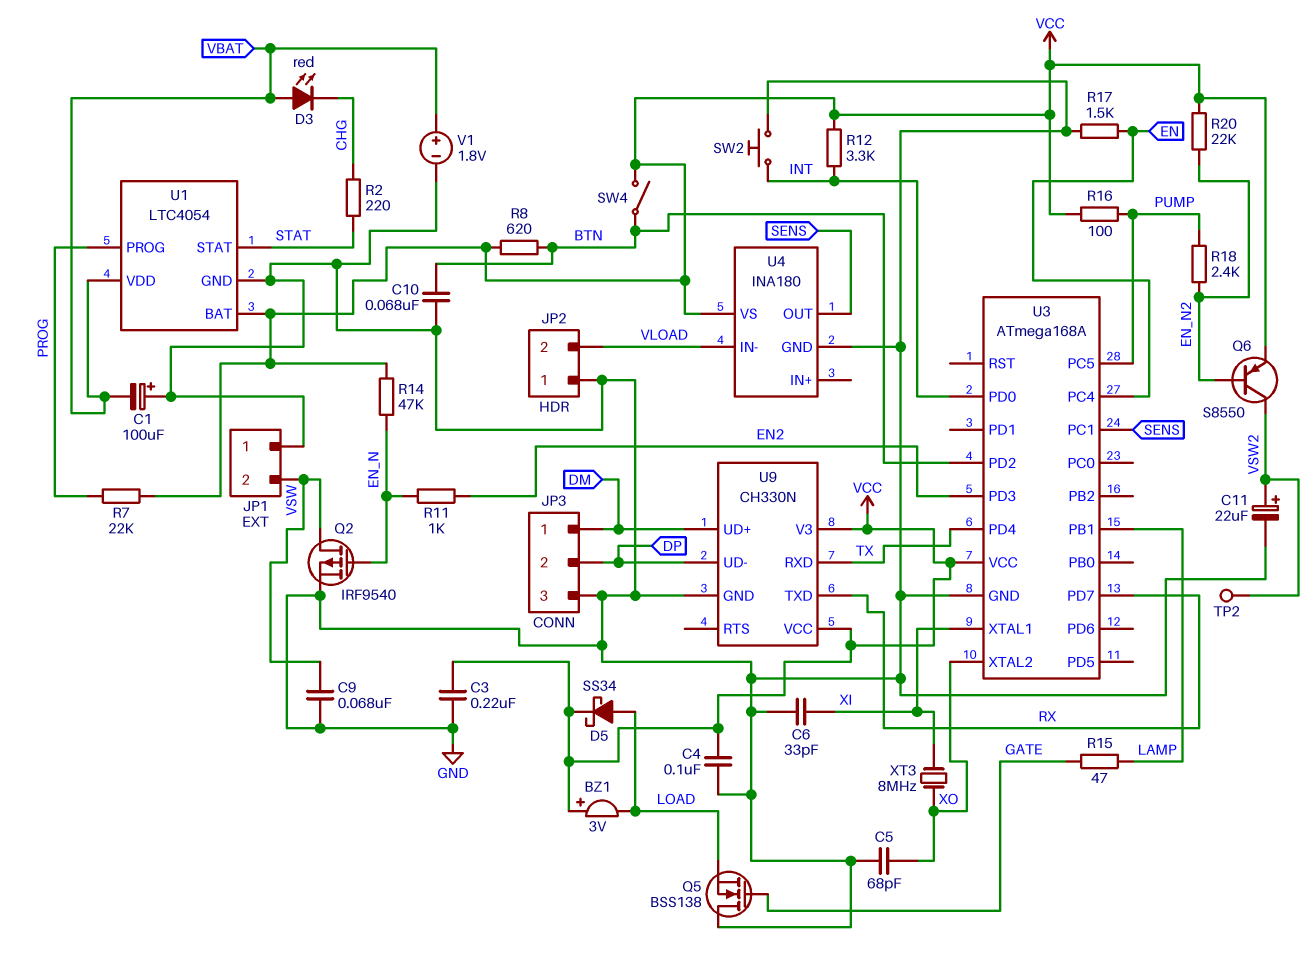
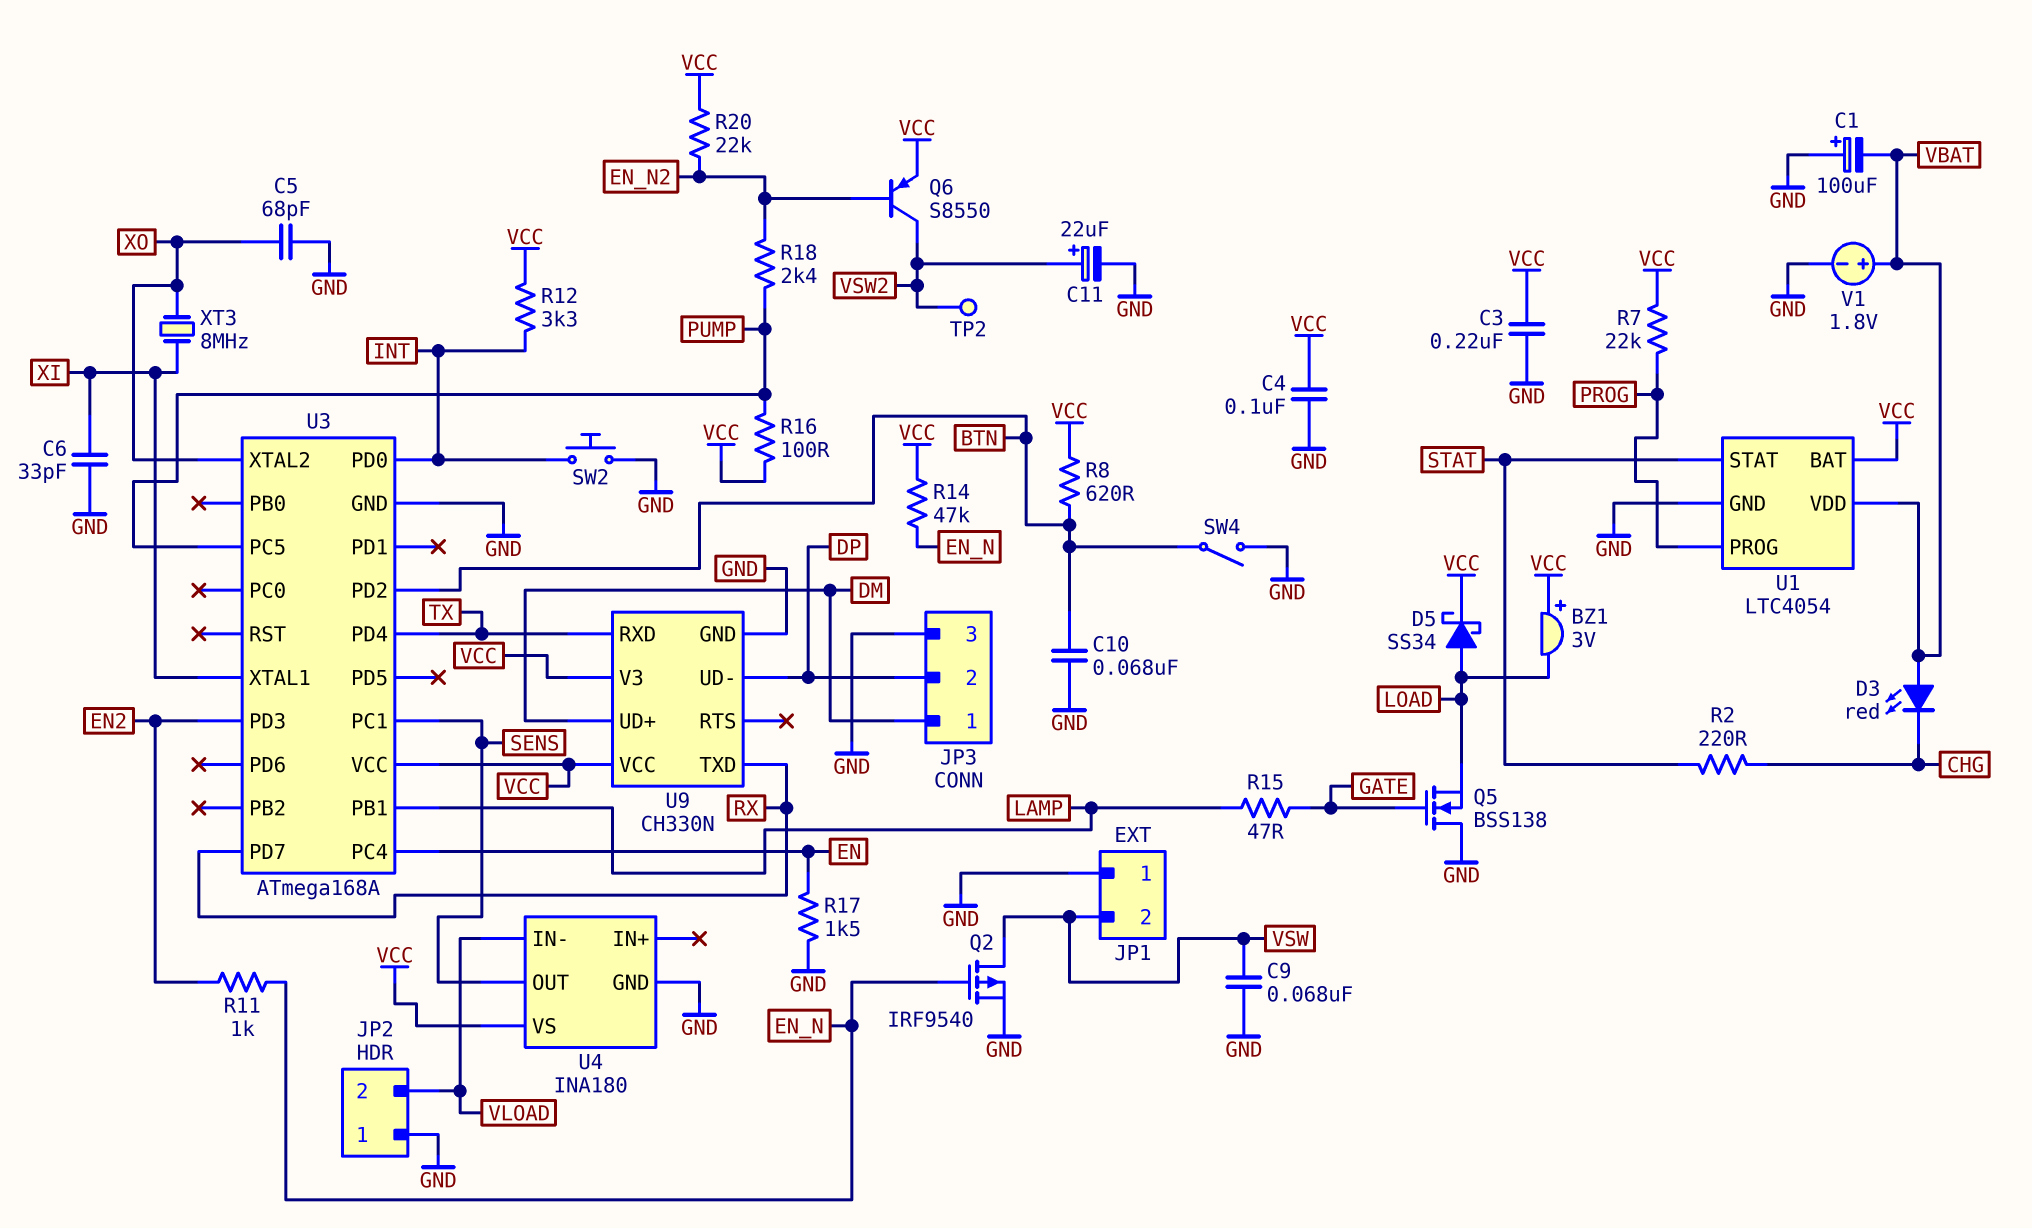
SW4: switch (BTN, VCC) -> switch (BTN, GND)

